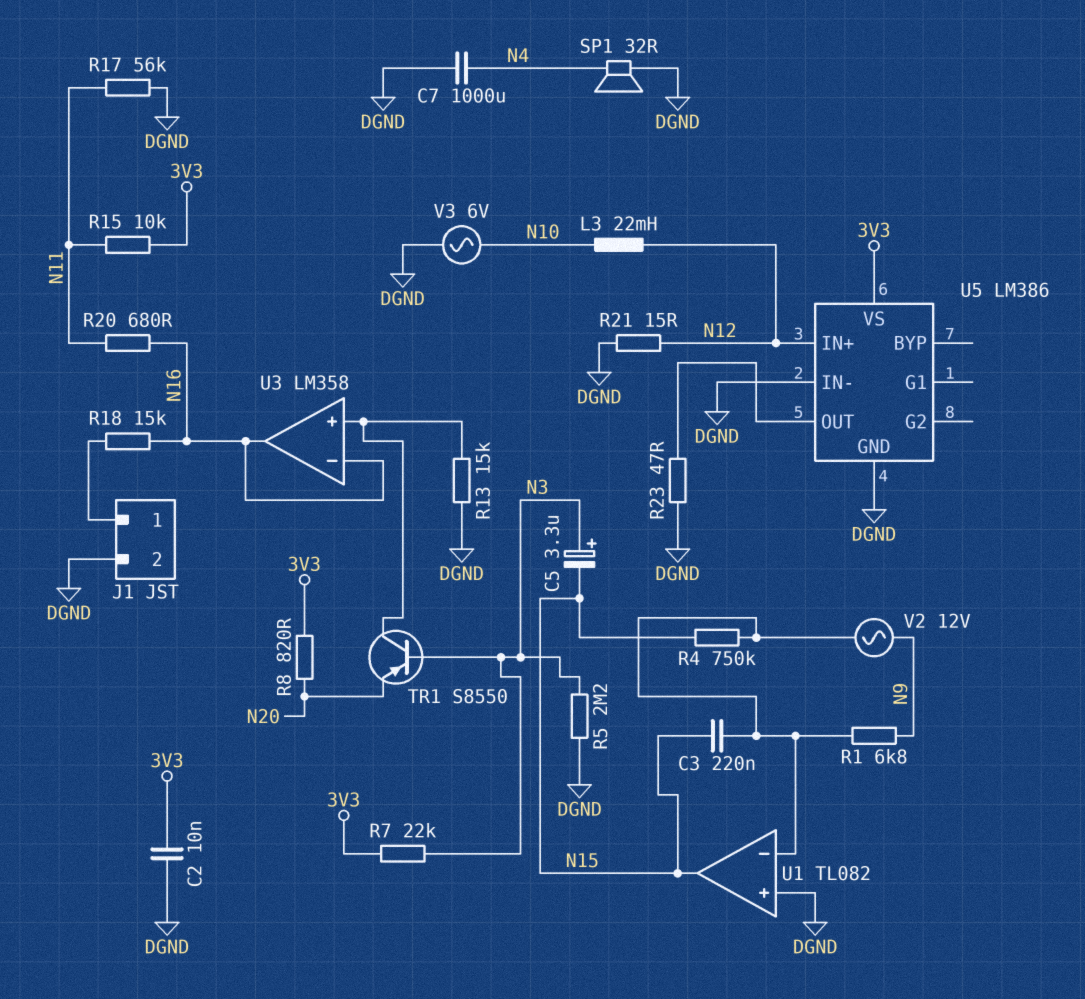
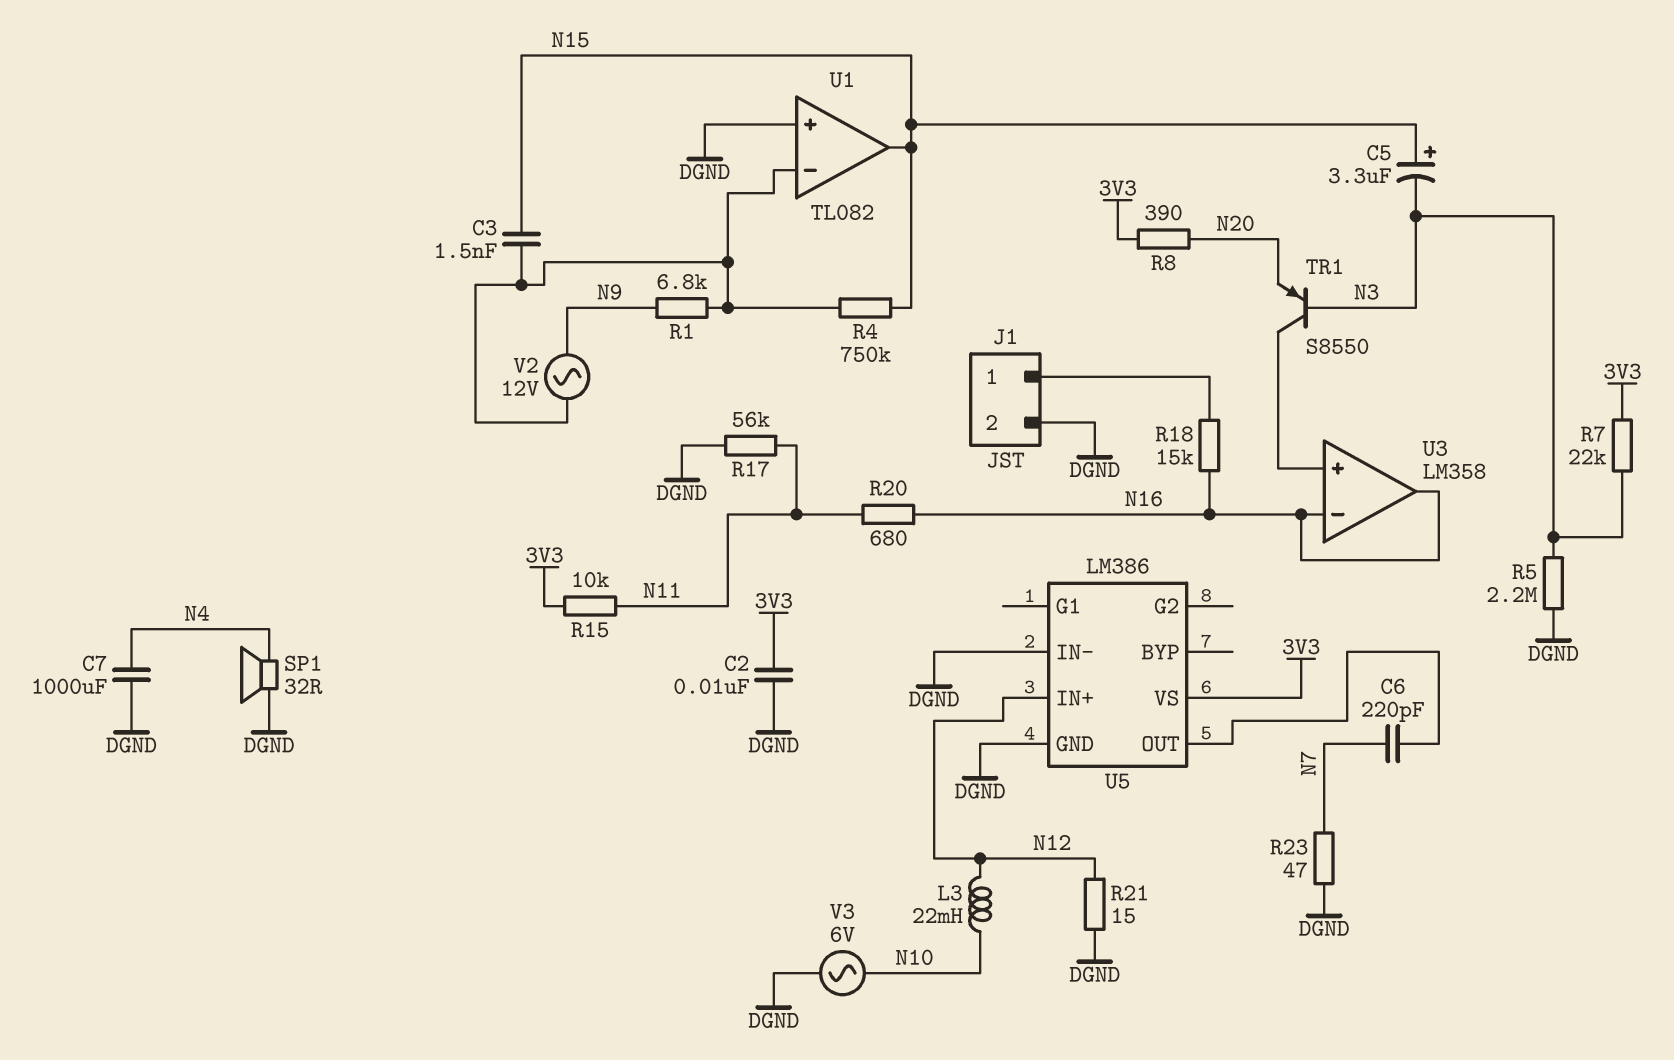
C3: 220nF (N15, U1/in-) -> 1.5nF (N15, U1/in-)
C5: 3.3uF (plus N3, minus N15) -> 3.3uF (plus N15, minus N3)
C6: none -> 220pF (N7, U5/OUT)
R8: 820 (3V3, N20) -> 390 (3V3, N20)
R13: 15k (DGND, U3/in+) -> none
R23: 47 (DGND, U5/OUT) -> 47 (DGND, N7)

